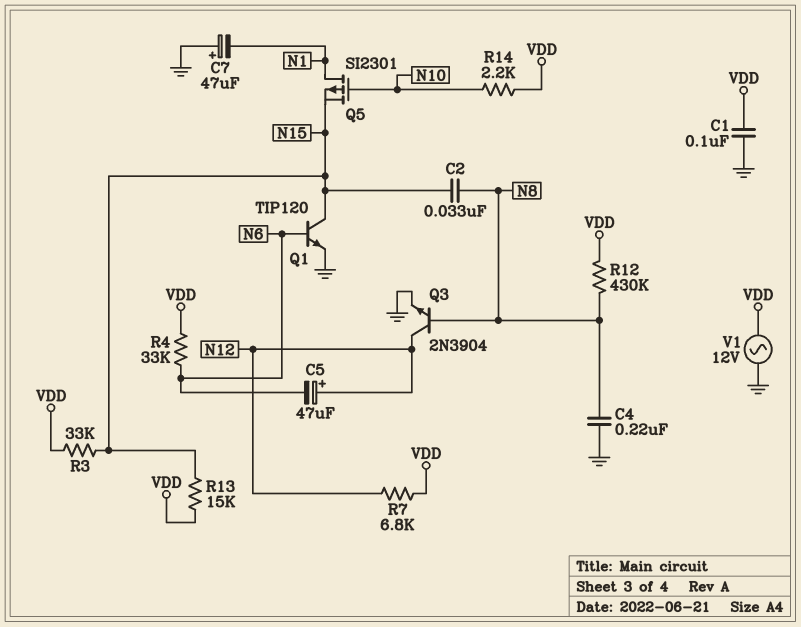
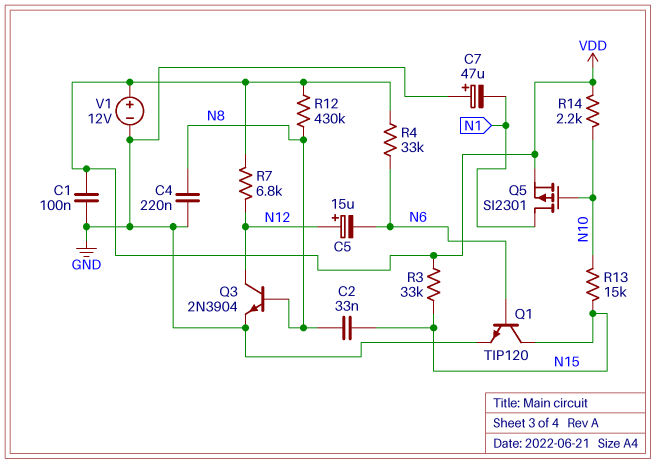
C5: 47uF (plus N12, minus N6) -> 15uF (plus N12, minus N6)
Q5: PMOS SI2301 (G N10, D N1, S N15) -> PMOS SI2301 (G N10, D N1, S VDD)
R13: 15k (N15, VDD) -> 15k (N10, N15)
V1: AC 12V (GND, VDD) -> 12V (plus VDD, minus GND)

